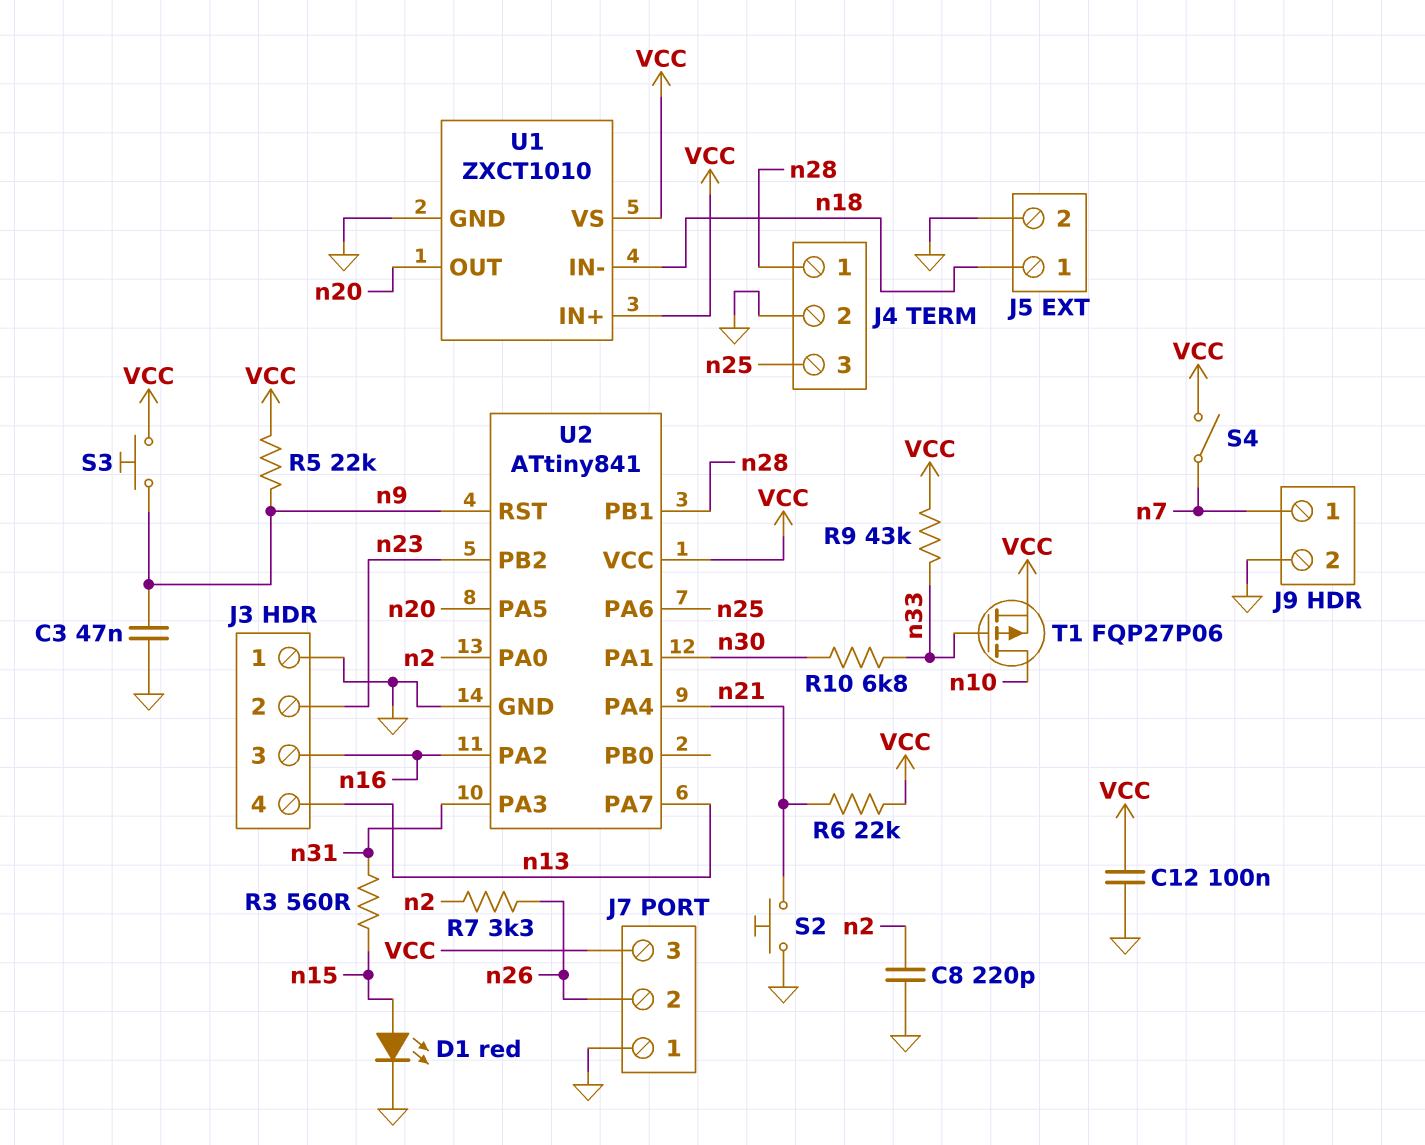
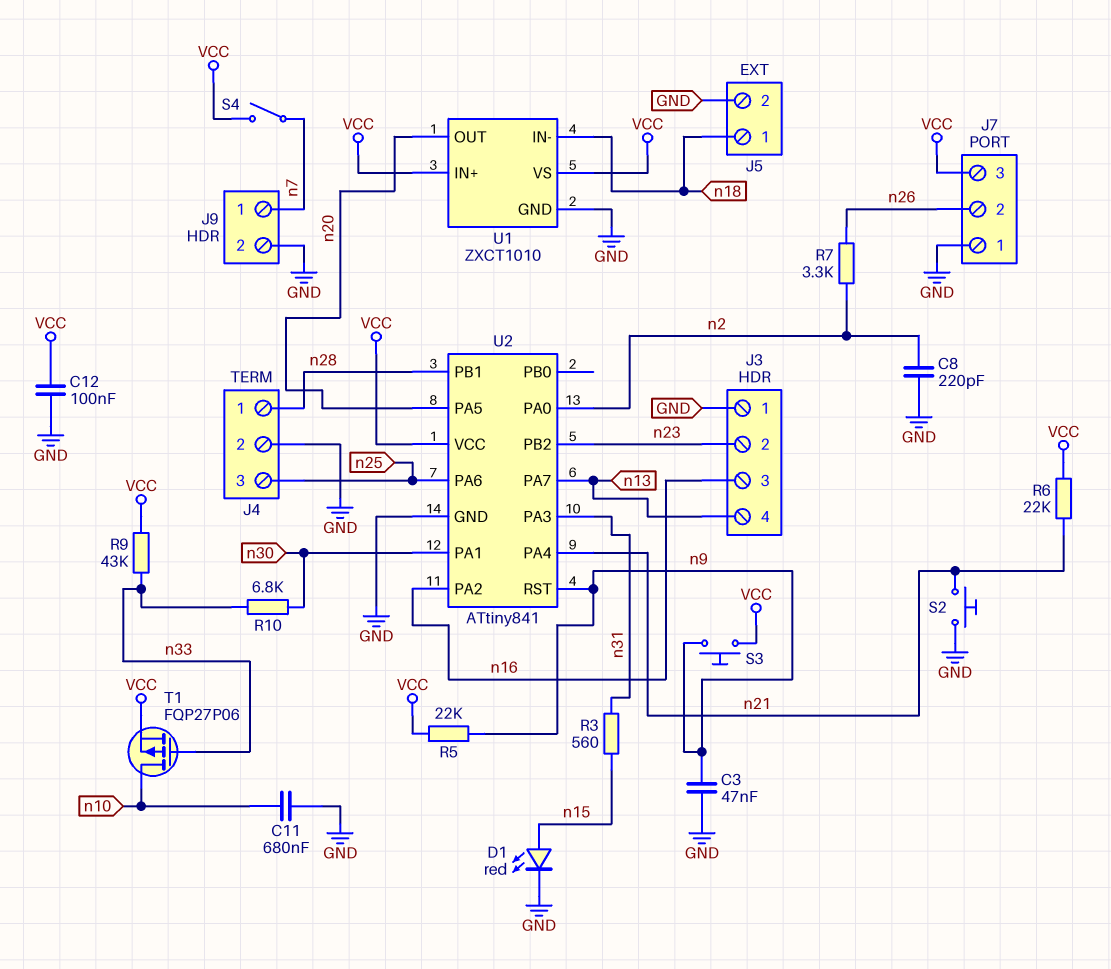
C11: none -> 680nF (GND, n10)

